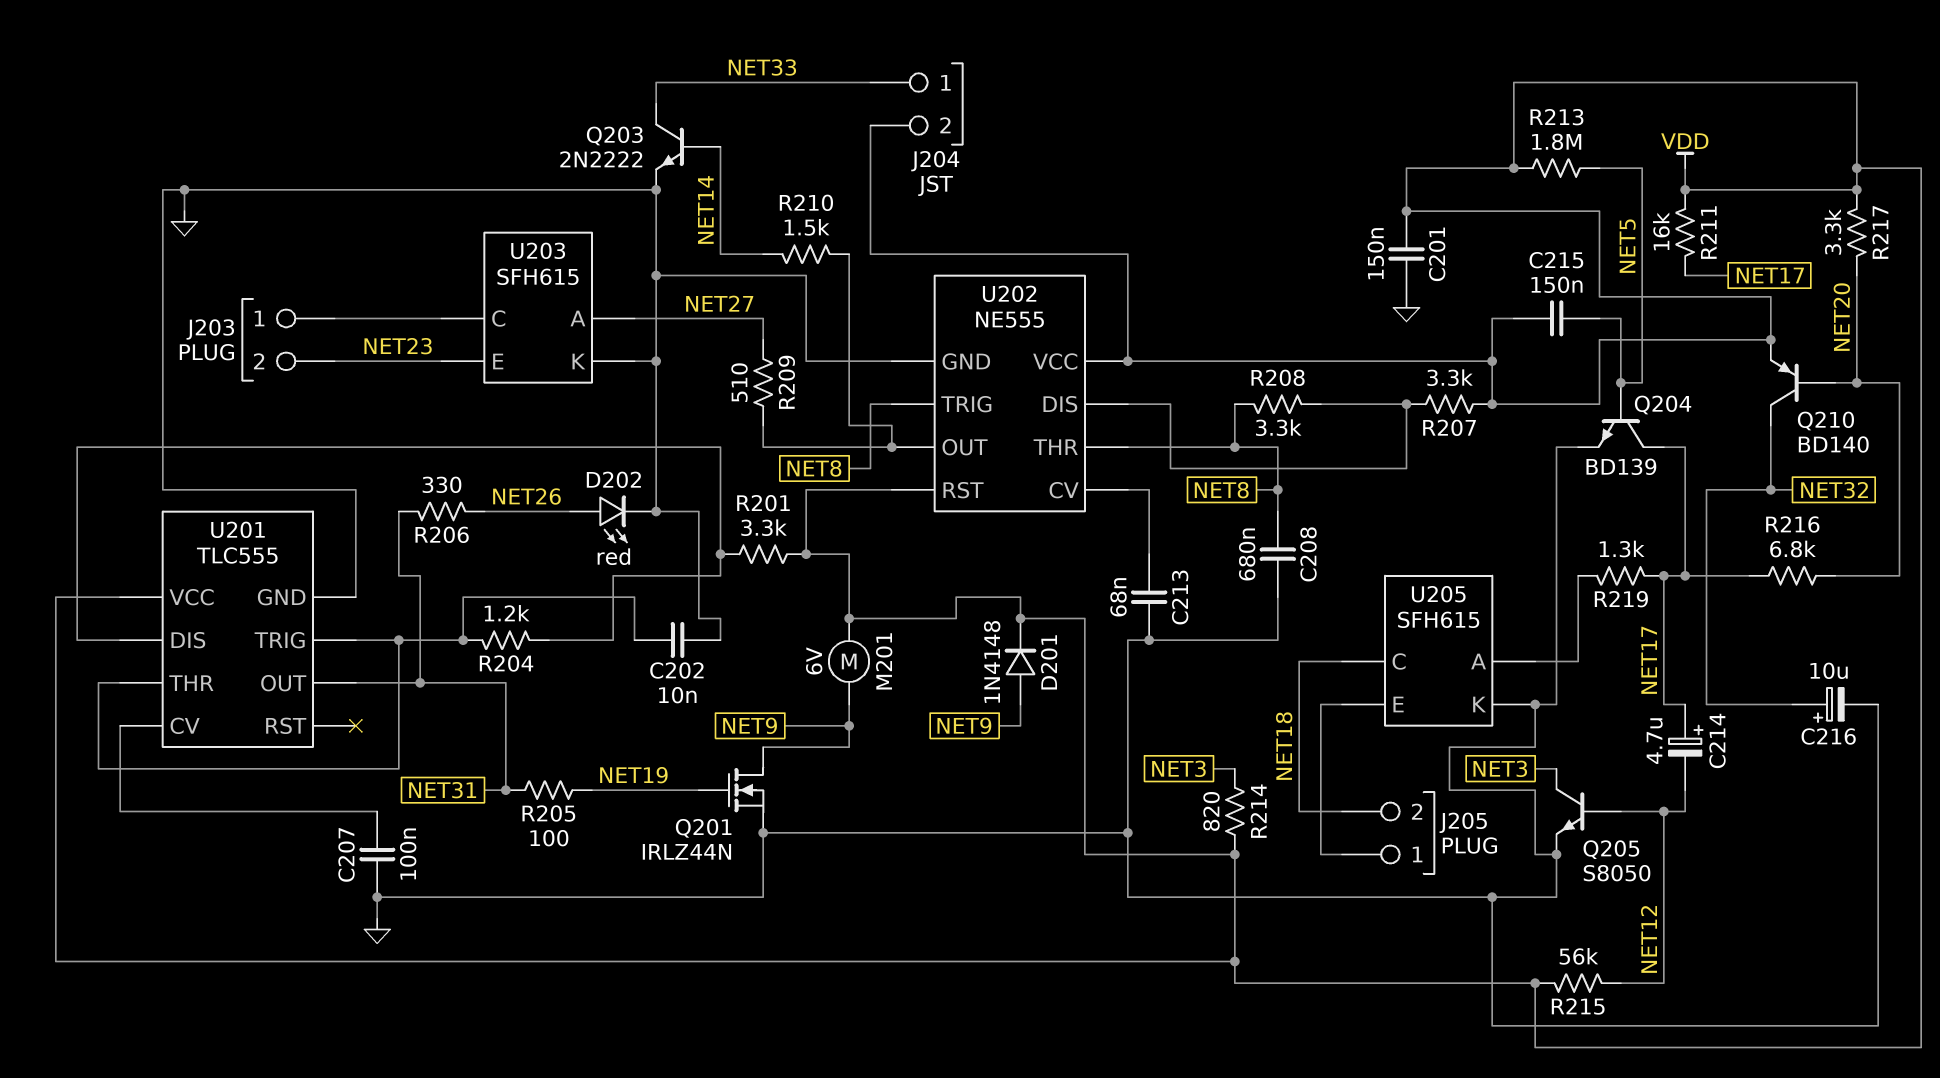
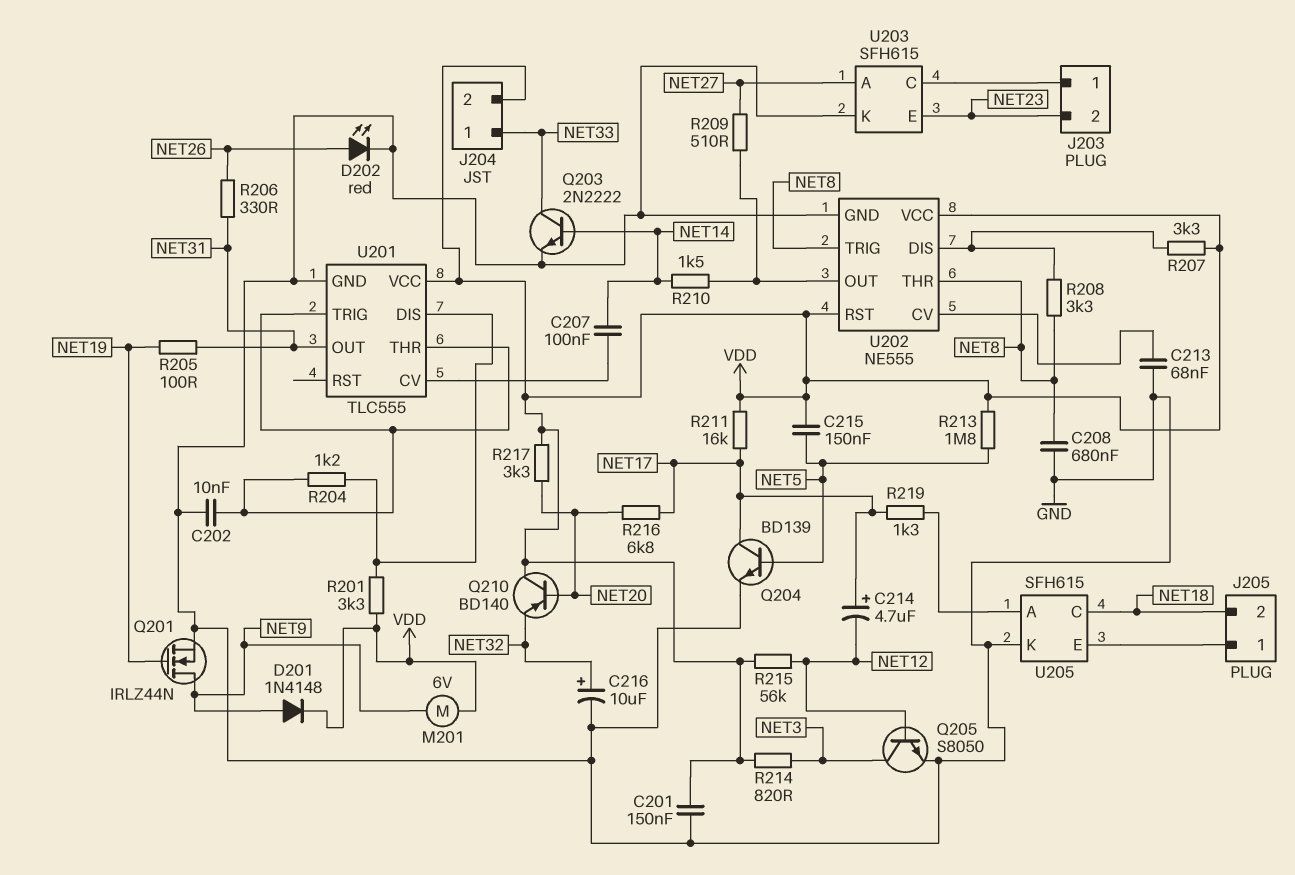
C207: 100nF (GND, U201/CV) -> 100nF (NET14, U201/CV)
Q210: PNP BD140 (B NET20, C NET32, E VDD) -> PNP BD140 (B NET20, C VDD, E NET32)

